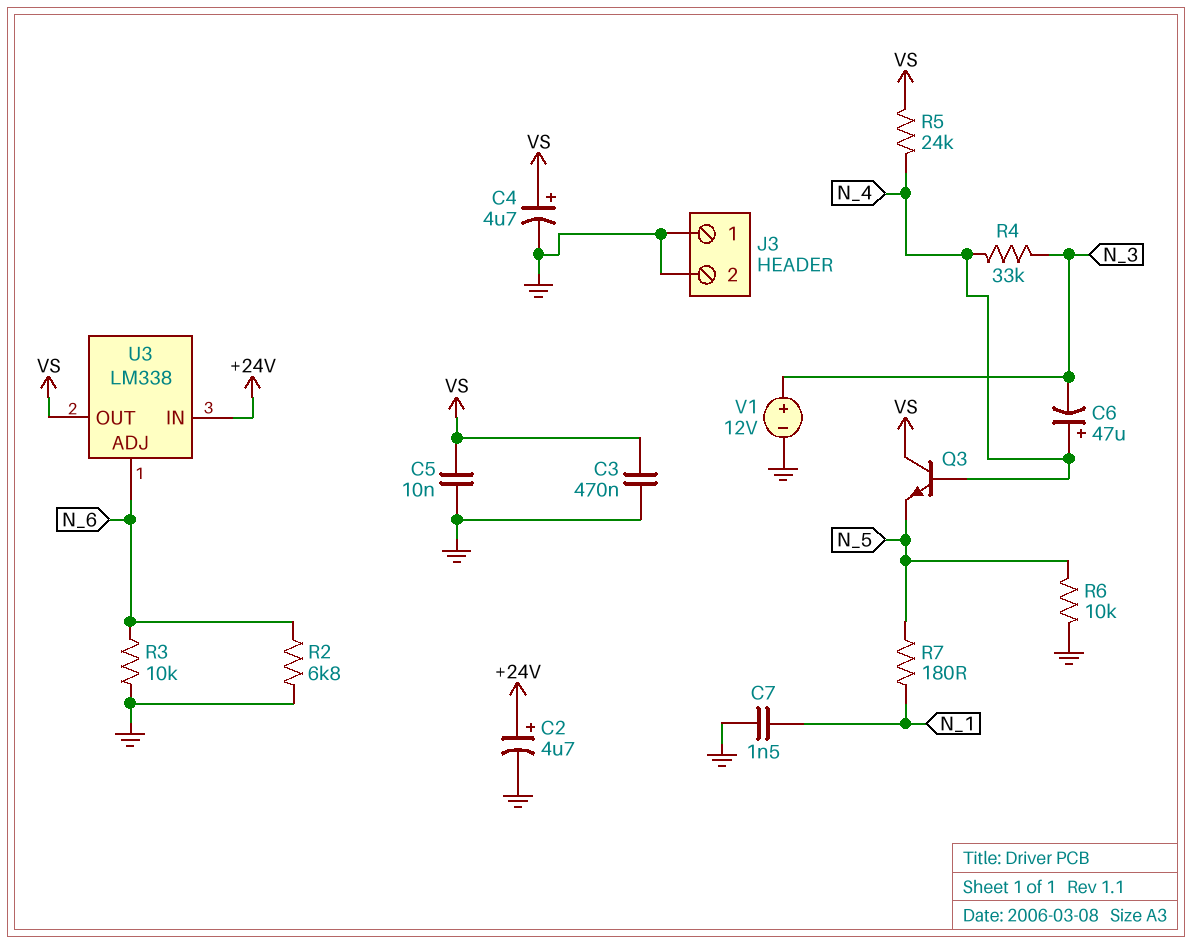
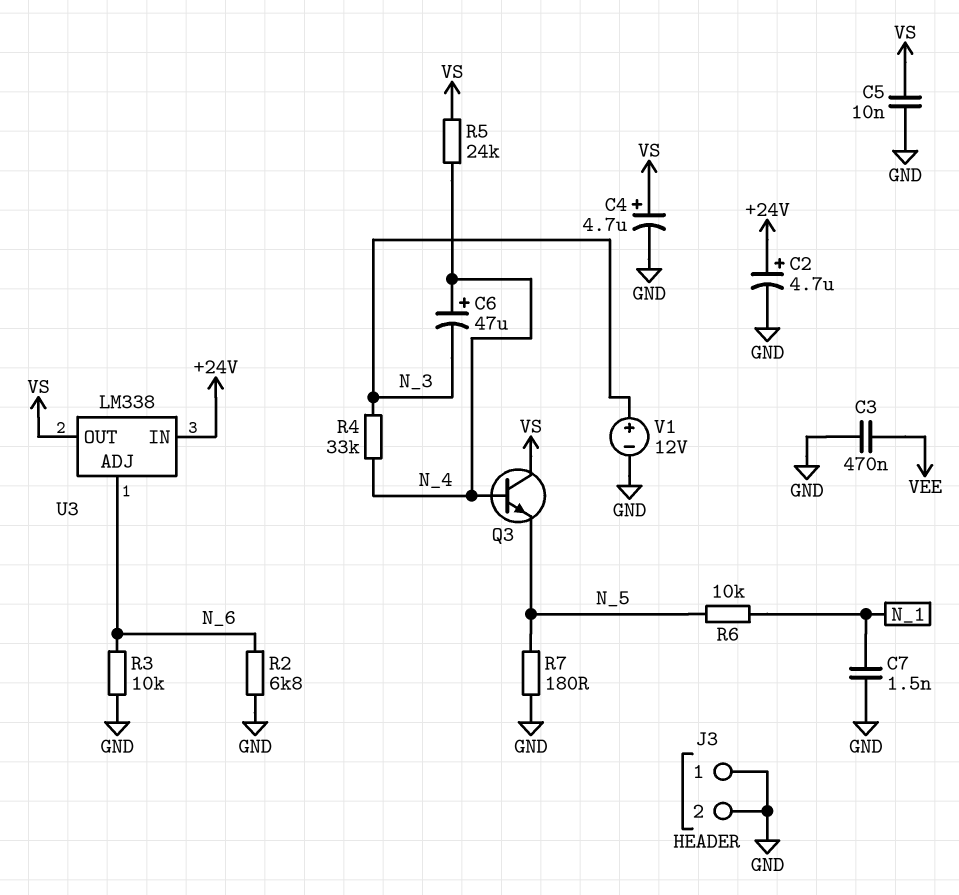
C3: 470nF (GND, VS) -> 470nF (GND, VEE)
R6: 10k (GND, N_5) -> 10k (N_1, N_5)
R7: 180 (N_1, N_5) -> 180 (GND, N_5)

